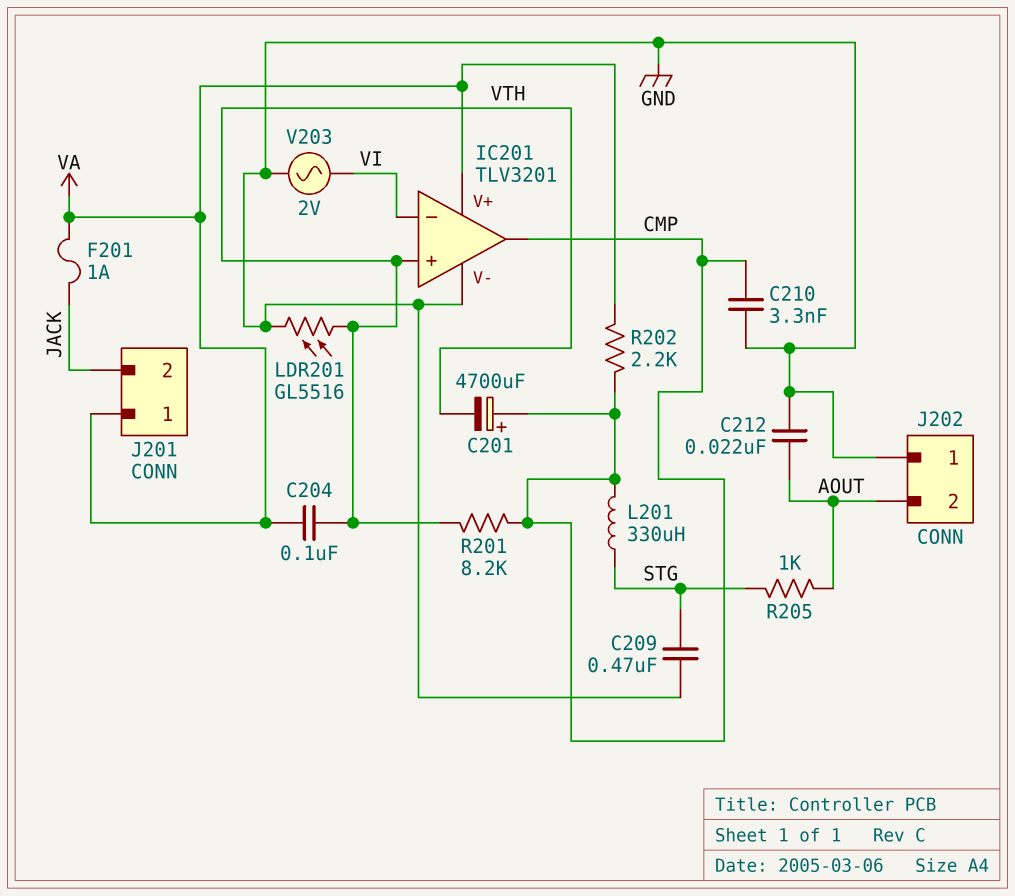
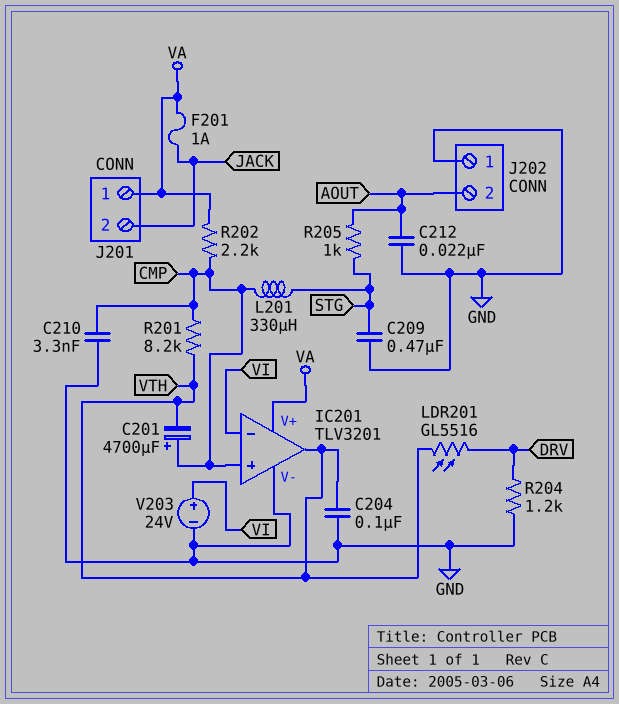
C204: 100nF (VA, VTH) -> 100nF (GND, VTH)
IC201 pin in+: VTH -> CMP
IC201 pin out: CMP -> VTH
LDR201: GL5516 (GND, VTH) -> GL5516 (DRV, VTH)
R204: none -> 1.2k (DRV, GND)
V203: AC 2V (GND, VI) -> 24V (plus VI, minus GND)

